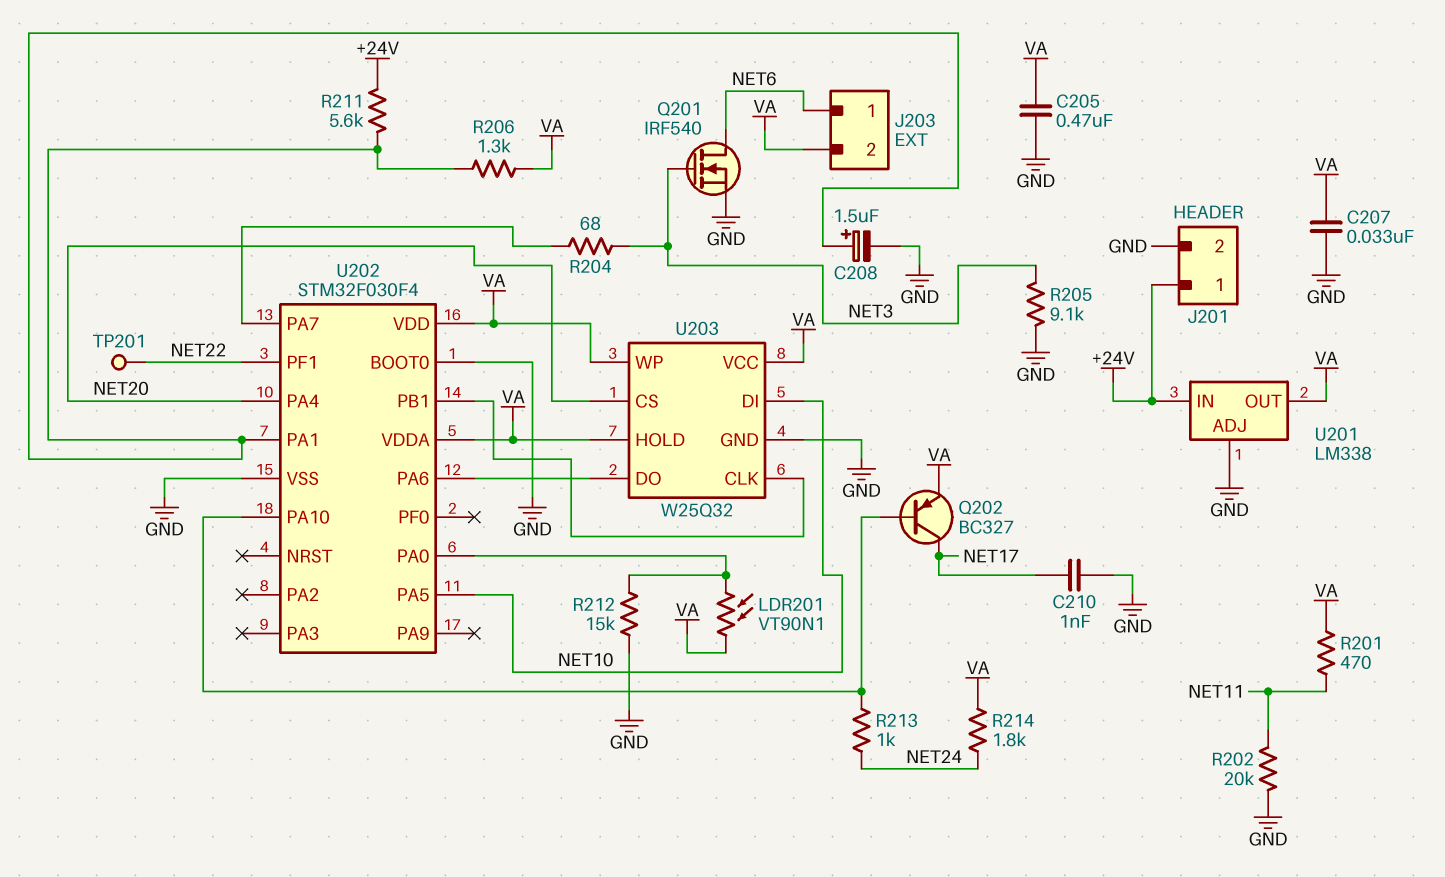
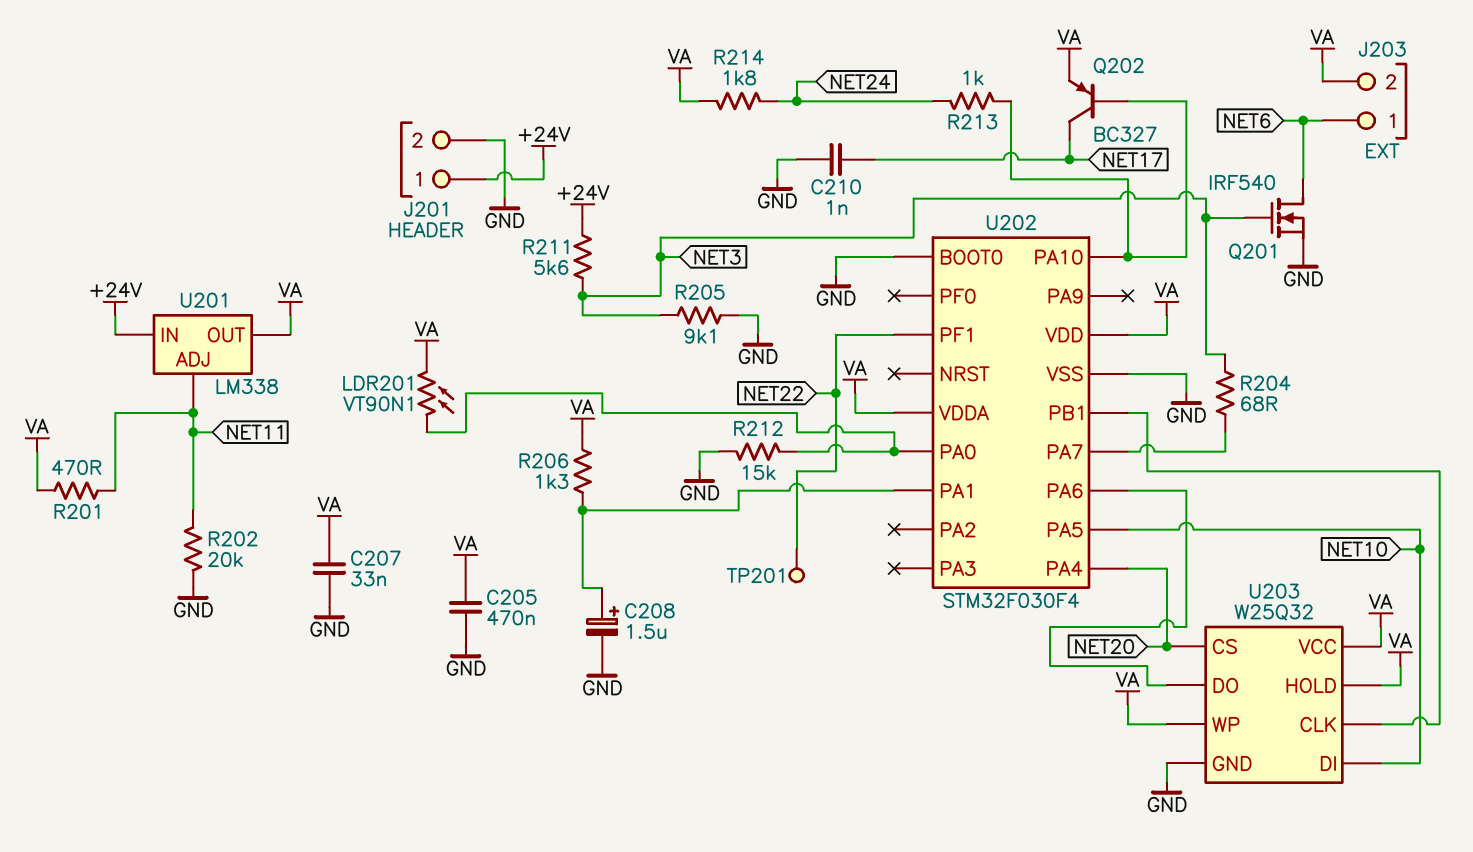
R211: 5.6k (+24V, U202/PA1) -> 5.6k (+24V, NET3)
U201 pin ADJ: GND -> NET11

